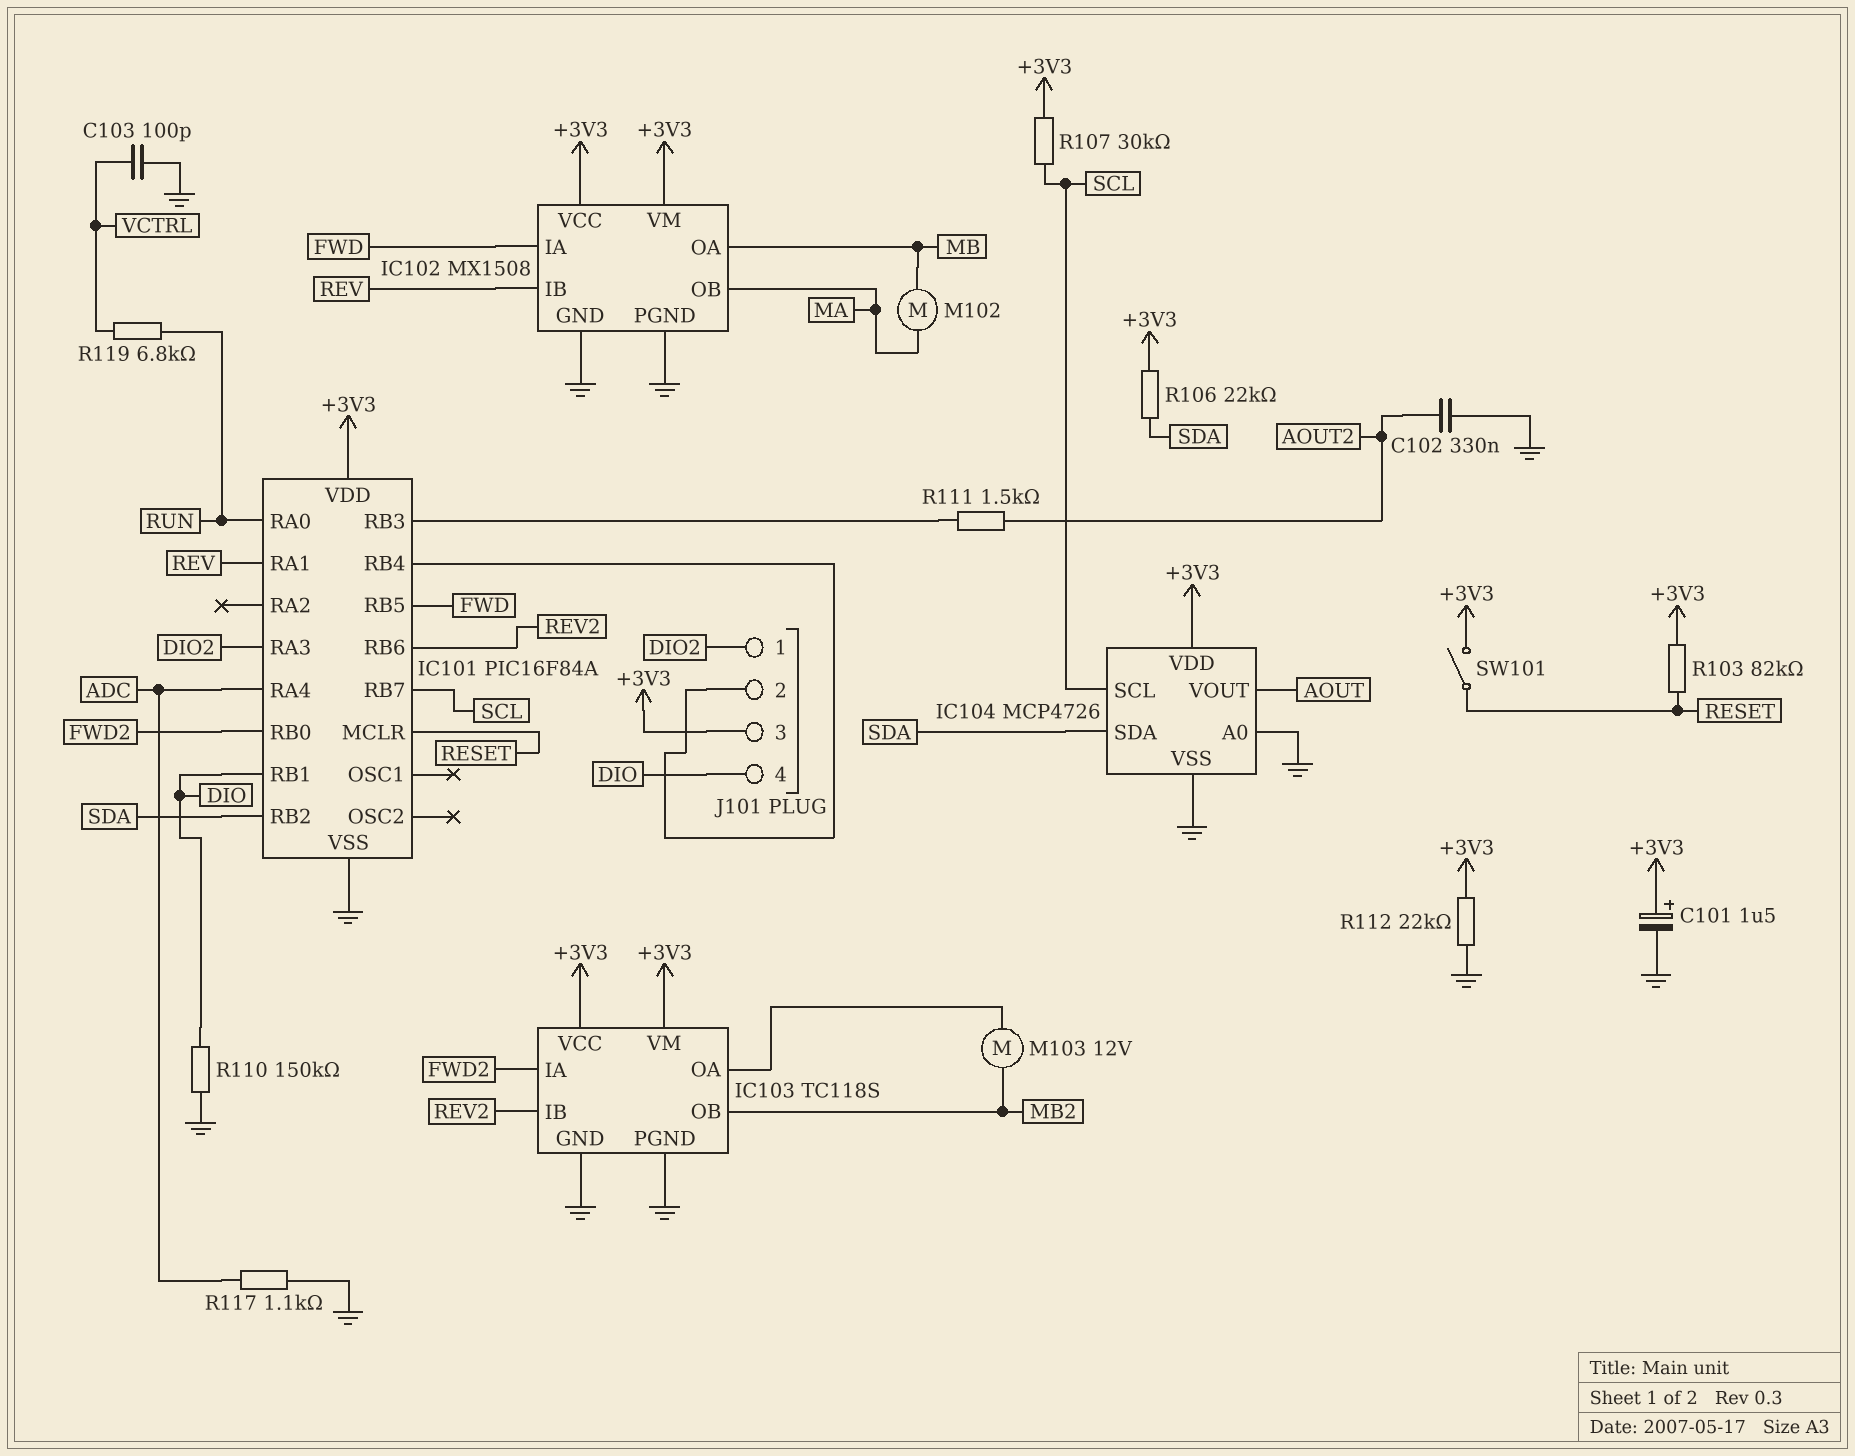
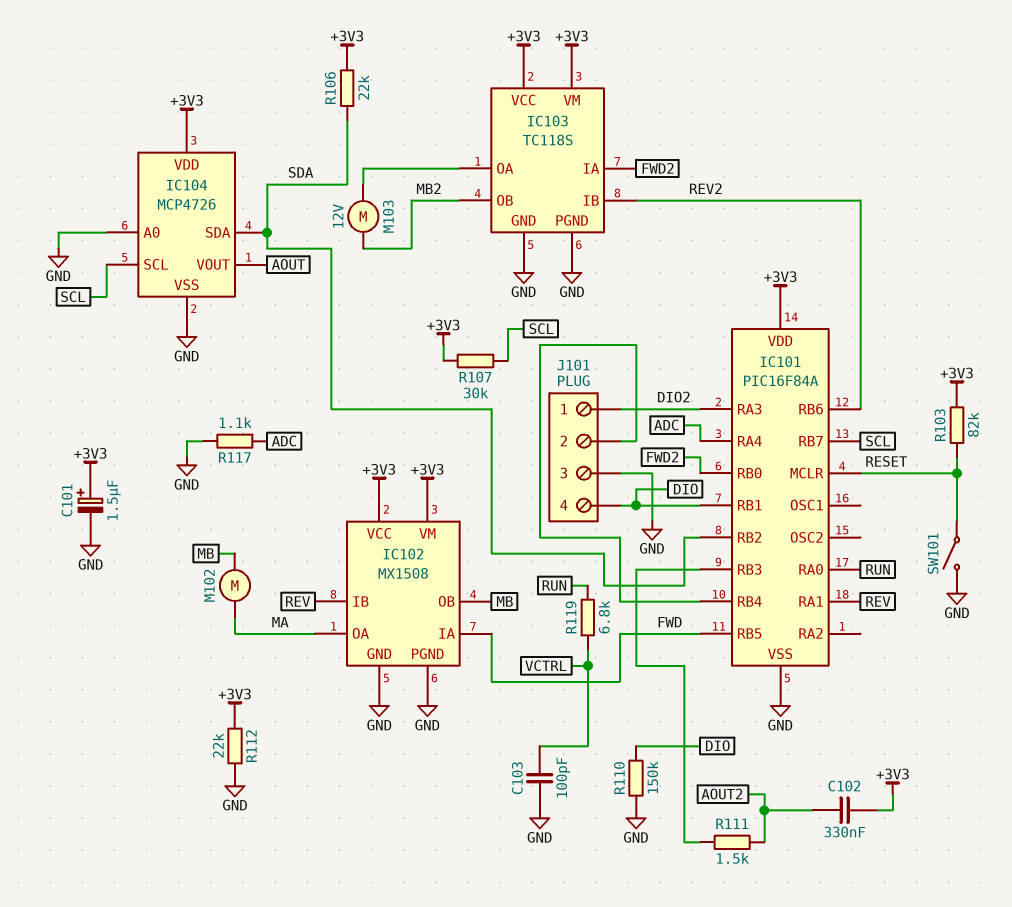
C102: 330nF (AOUT2, GND) -> 330nF (+3V3, AOUT2)
IC102 pin OA: MB -> MA
IC102 pin OB: MA -> MB
J101 pin 3: +3V3 -> GND
SW101: switch (+3V3, RESET) -> switch (GND, RESET)

